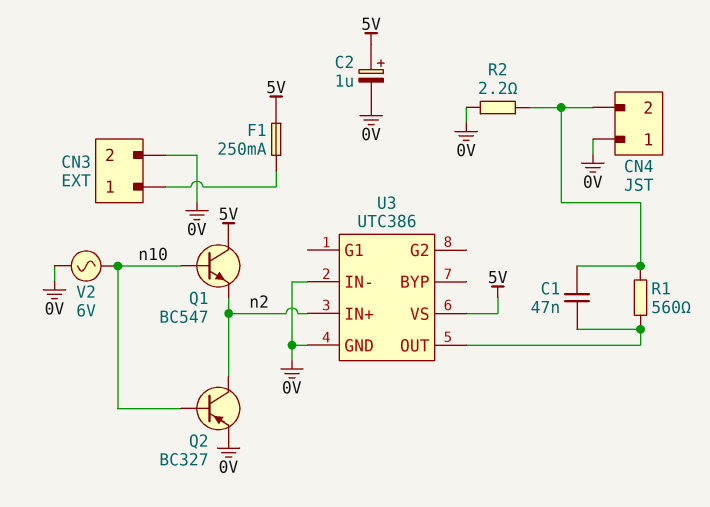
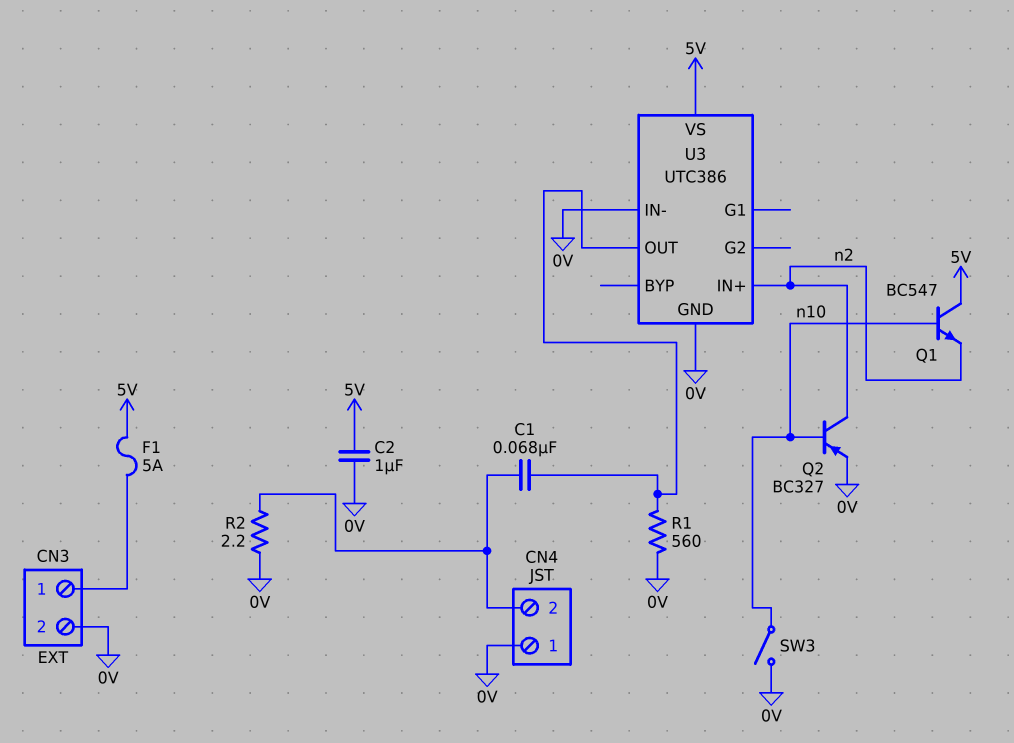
C1: 47nF (CN4/2, U3/OUT) -> 68nF (CN4/2, U3/OUT)
C2: 1uF (plus 5V, minus 0V) -> 1uF (0V, 5V)
F1: 250mA (5V, CN3/1) -> 5A (5V, CN3/1)
R1: 560 (CN4/2, U3/OUT) -> 560 (0V, U3/OUT)
SW3: none -> switch (0V, n10)
V2: AC 6V (0V, n10) -> none

